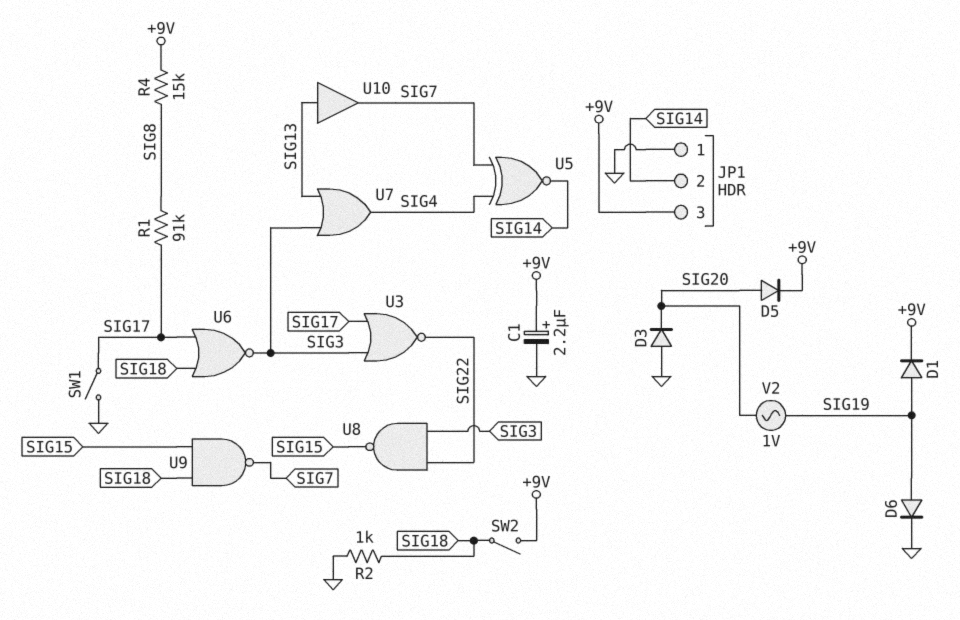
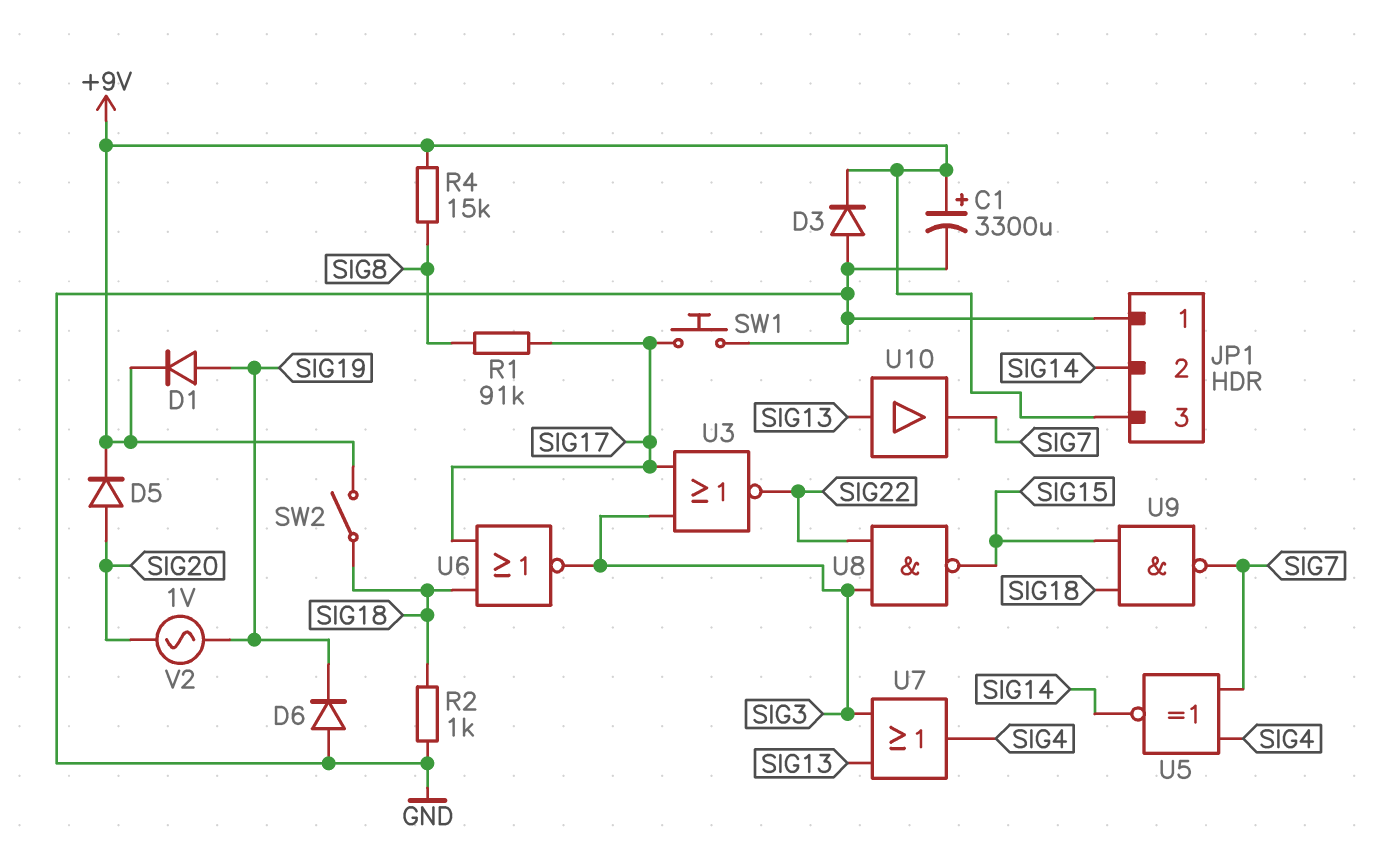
C1: 2.2uF (plus +9V, minus GND) -> 3300uF (plus +9V, minus GND)
D3: diode (A GND, K SIG20) -> diode (A GND, K +9V)
D6: diode (A SIG19, K GND) -> diode (A GND, K SIG19)
SW1: switch (GND, SIG17) -> button (GND, SIG17)

